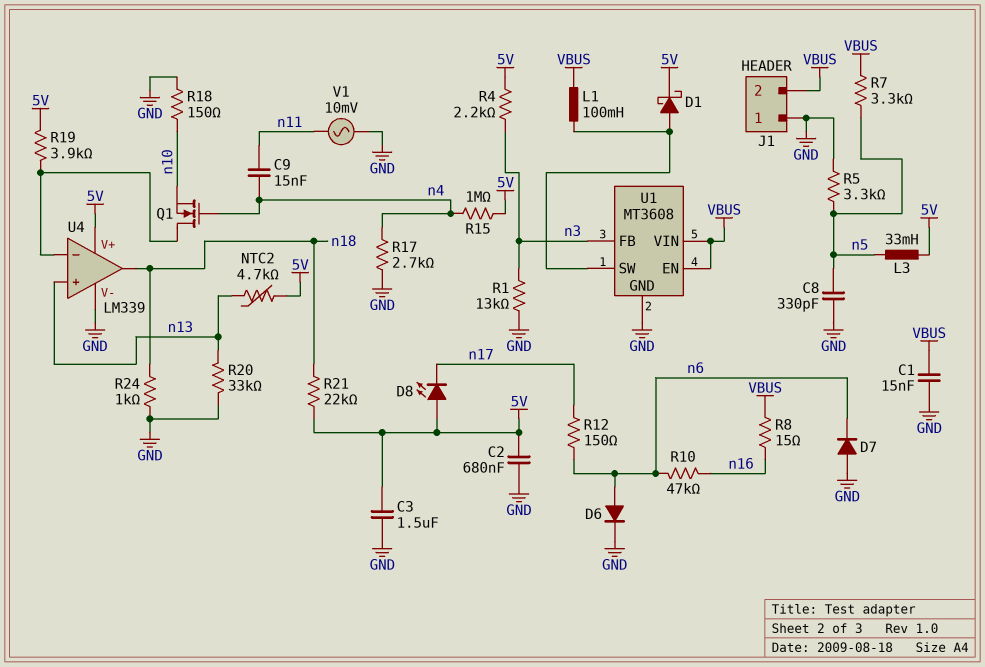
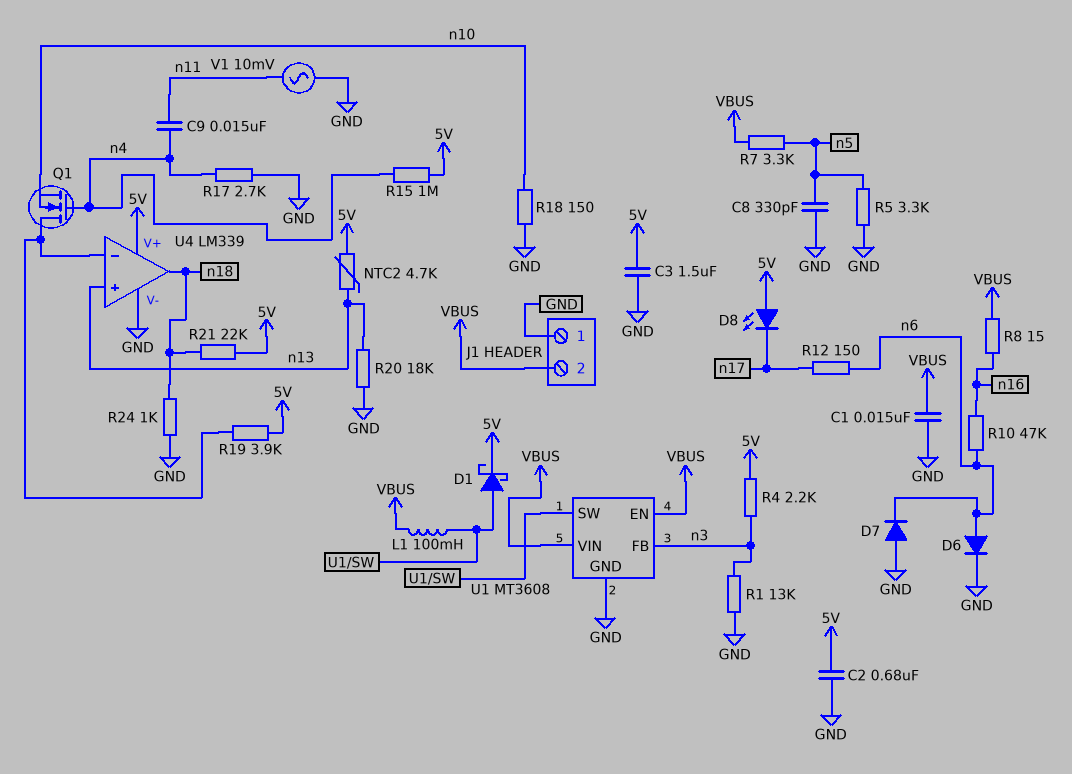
L3: 33mH (5V, n5) -> none
R20: 33k (GND, n13) -> 18k (GND, n13)

